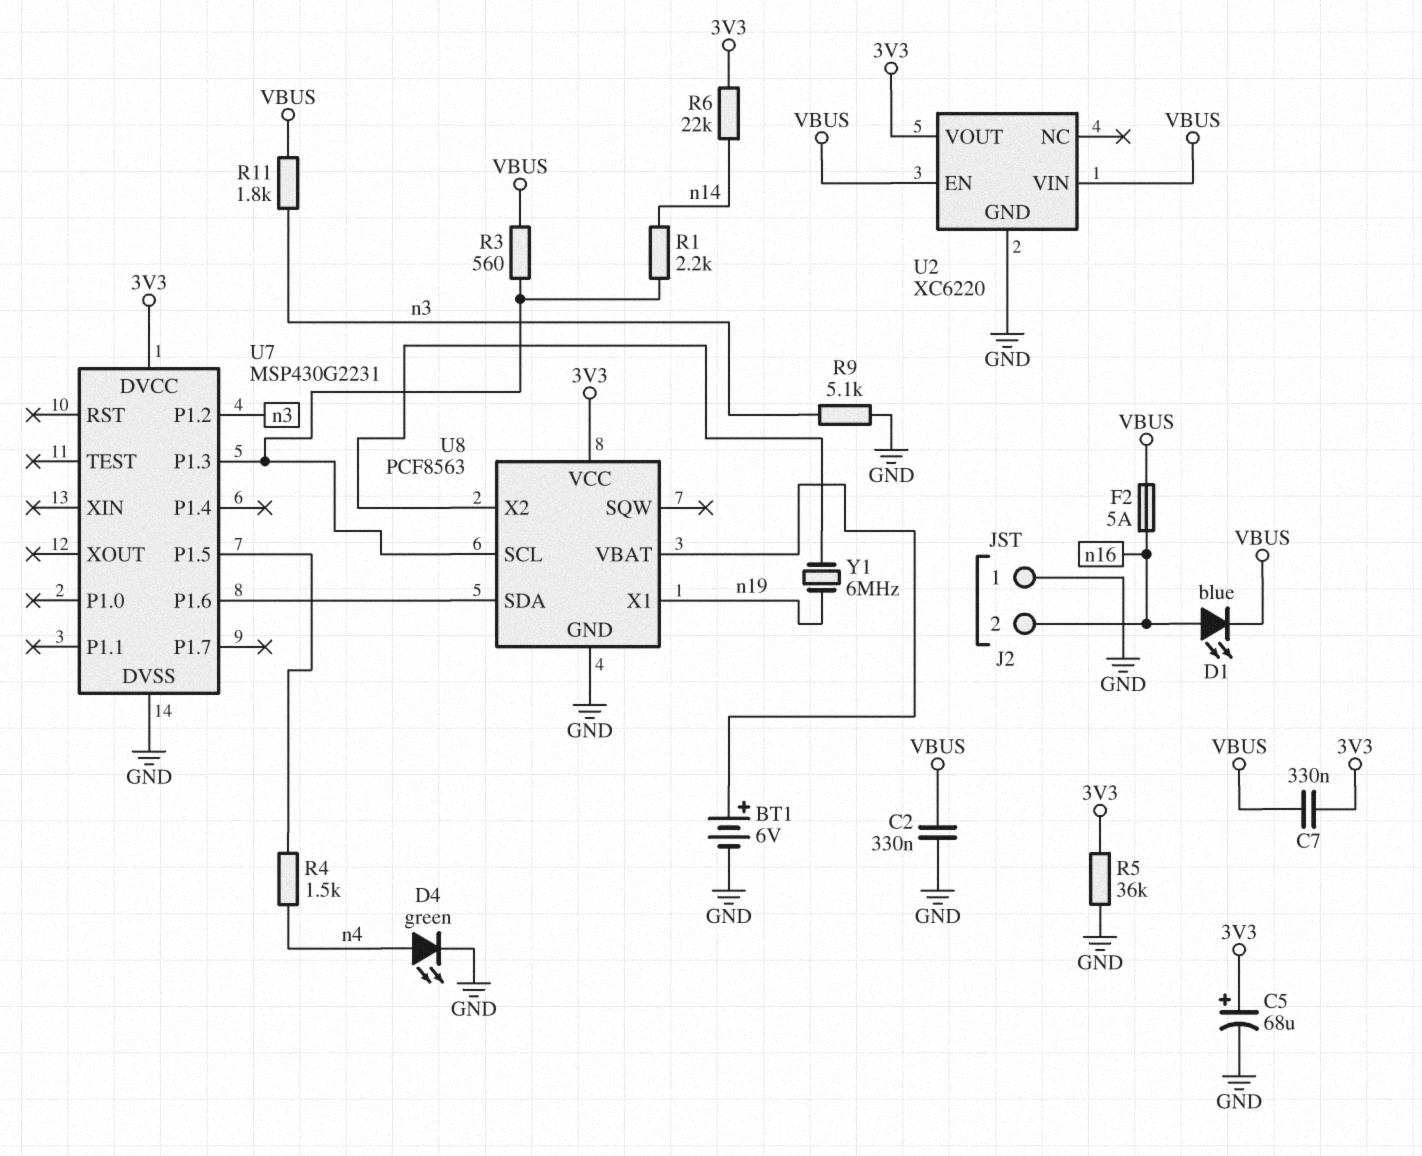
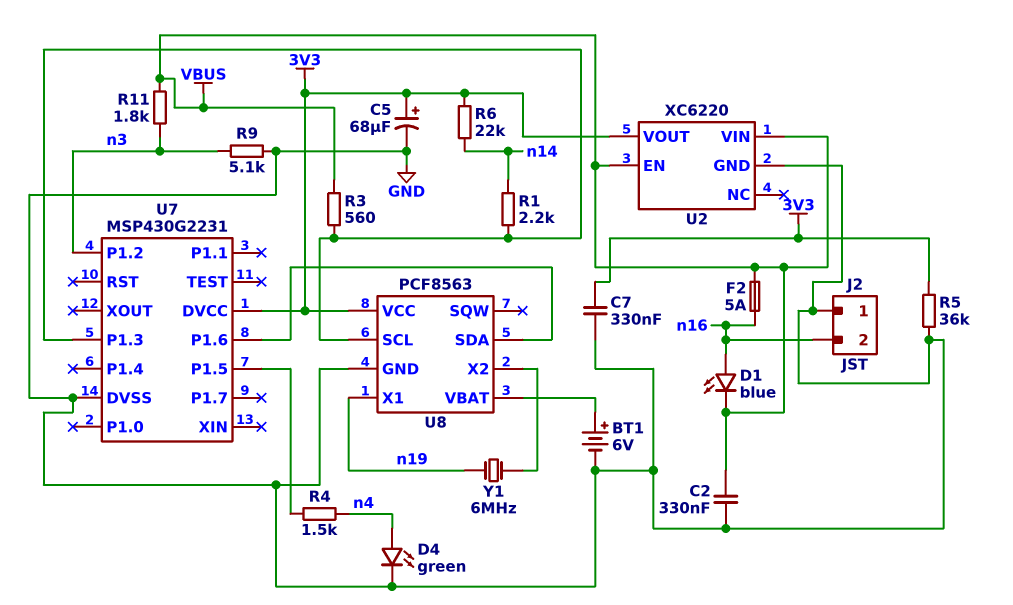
C7: 330nF (3V3, VBUS) -> 330nF (3V3, GND)

